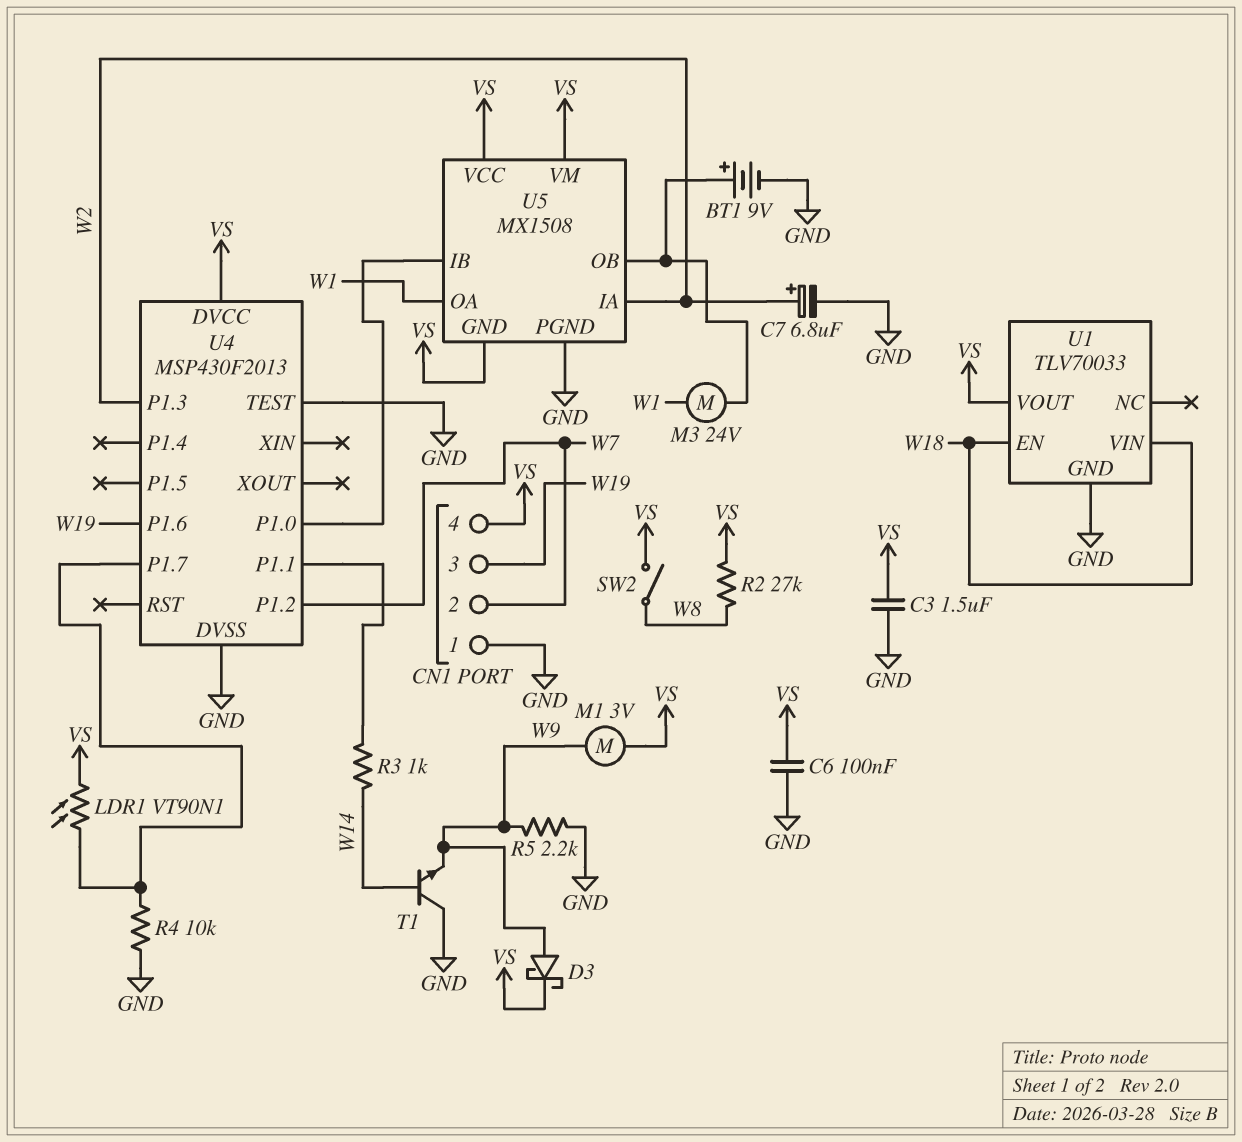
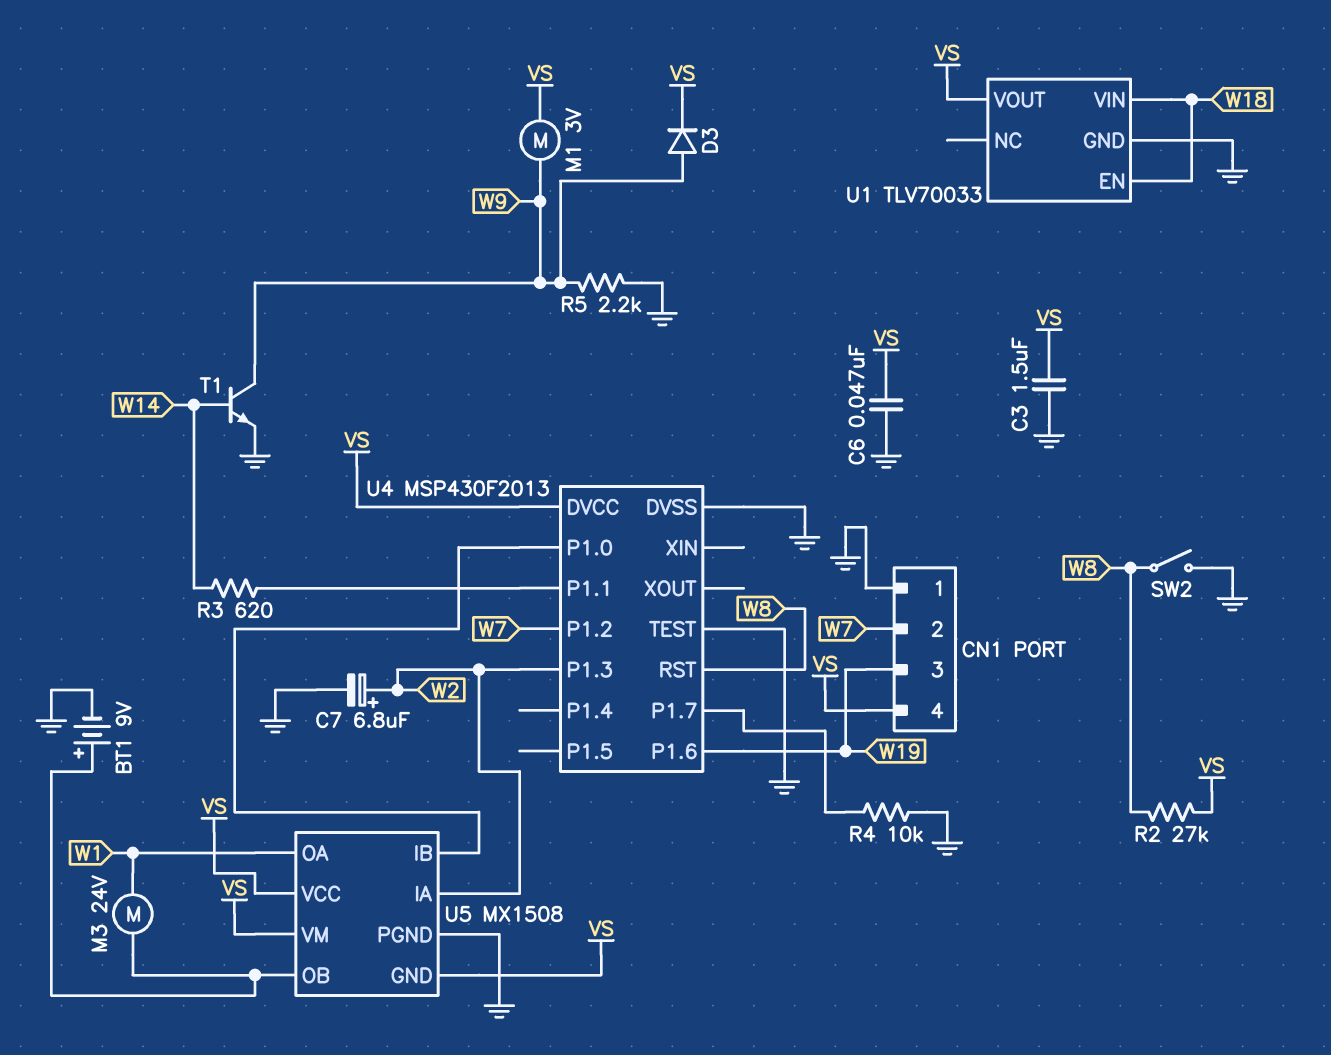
C6: 100nF (GND, VS) -> 47nF (GND, VS)
D3: schottky (A W9, K VS) -> diode (A W9, K VS)
LDR1: VT90N1 (U4/P1.7, VS) -> none
R3: 1k (U4/P1.1, W14) -> 620 (U4/P1.1, W14)
SW2: switch (VS, W8) -> switch (GND, W8)
T1: NPN (B W14, C GND, E W9) -> NPN (B W14, C W9, E GND)
U4 pin RST: none -> W8

